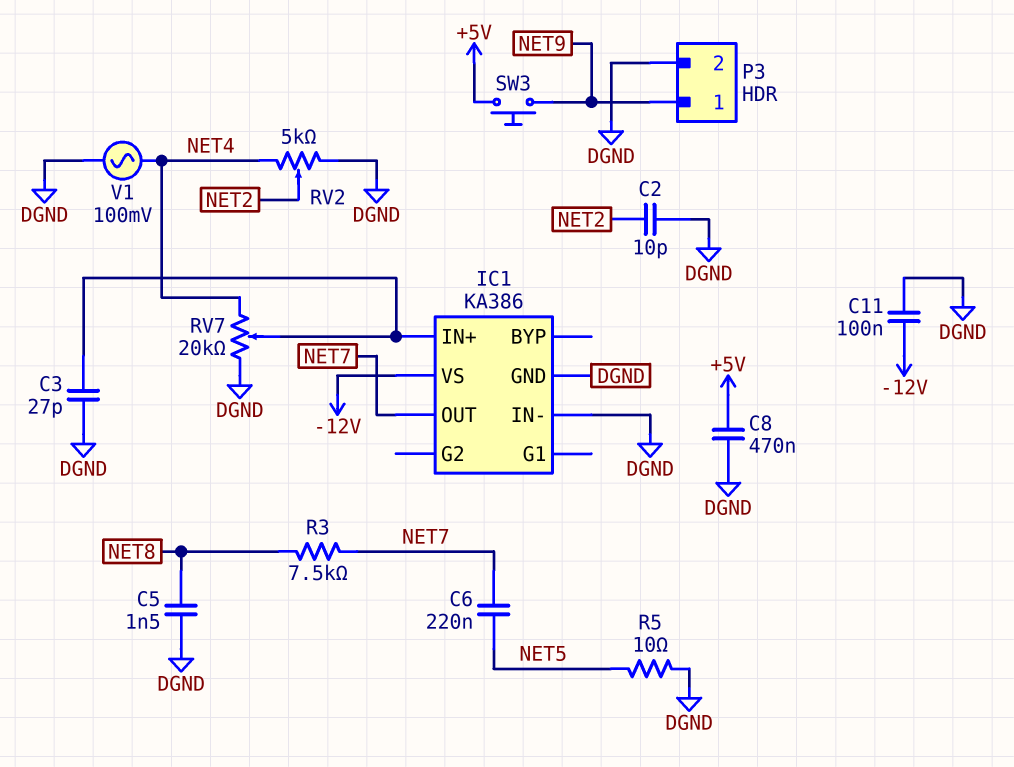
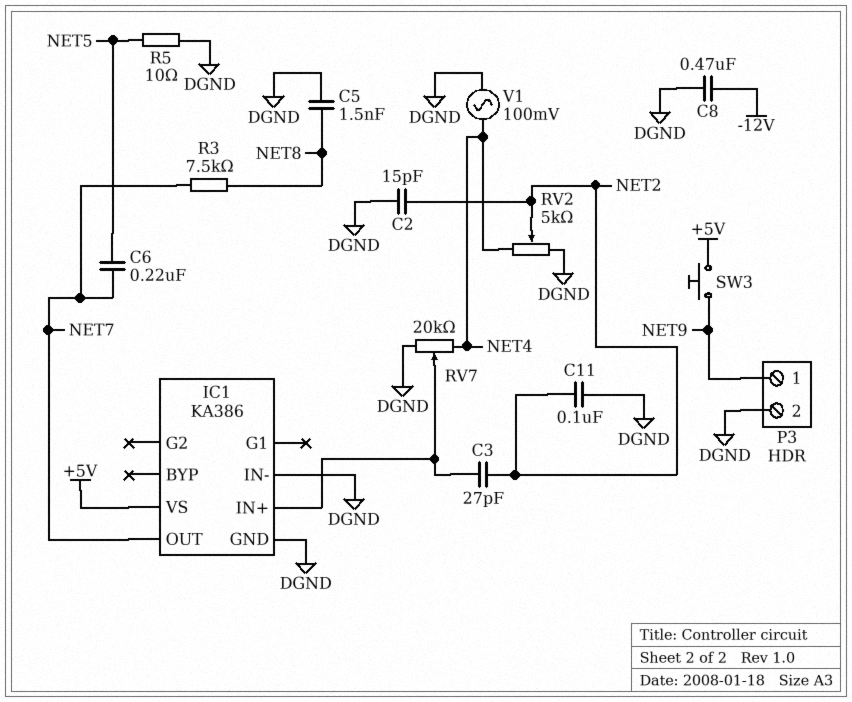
C2: 10pF (DGND, NET2) -> 15pF (DGND, NET2)
C3: 27pF (DGND, IC1/IN+) -> 27pF (IC1/IN+, NET2)
C8: 470nF (+5V, DGND) -> 470nF (-12V, DGND)
C11: 100nF (-12V, DGND) -> 100nF (DGND, NET2)
IC1 pin VS: -12V -> +5V

